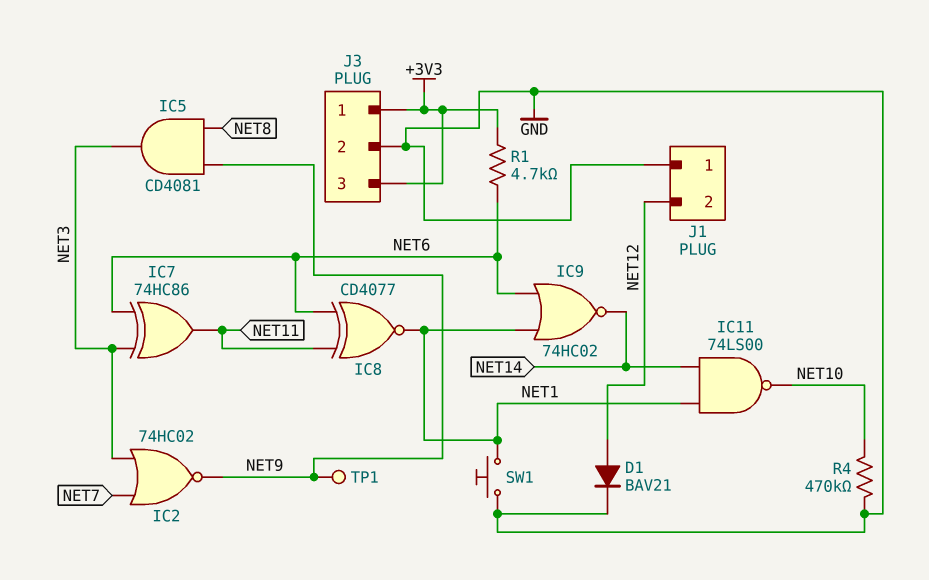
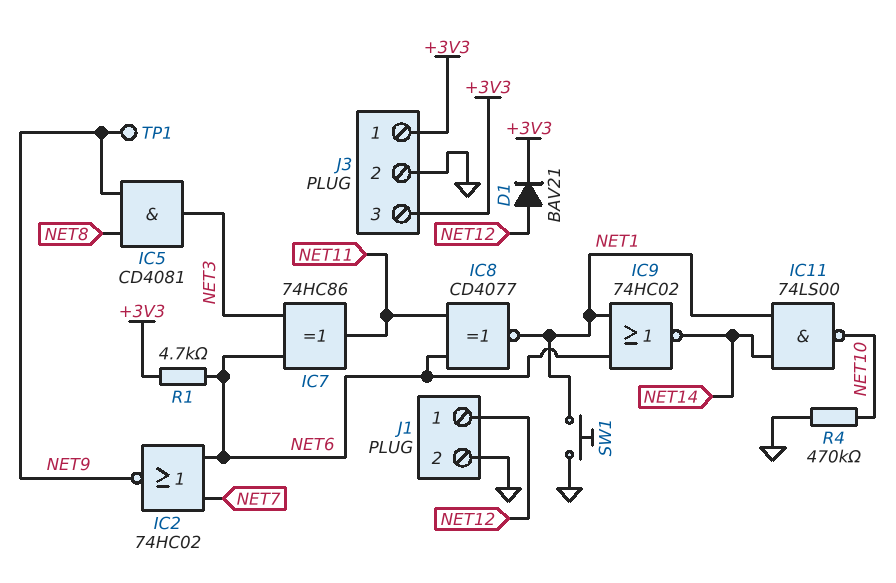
D1: diode BAV21 (A NET12, K GND) -> diode BAV21 (A NET12, K +3V3)
IC2: NOR 74HC02 (in NET3, in NET7, out NET9) -> NOR 74HC02 (in NET6, in NET7, out NET9)
J1 pin 1: GND -> NET12
J1 pin 2: NET12 -> GND

